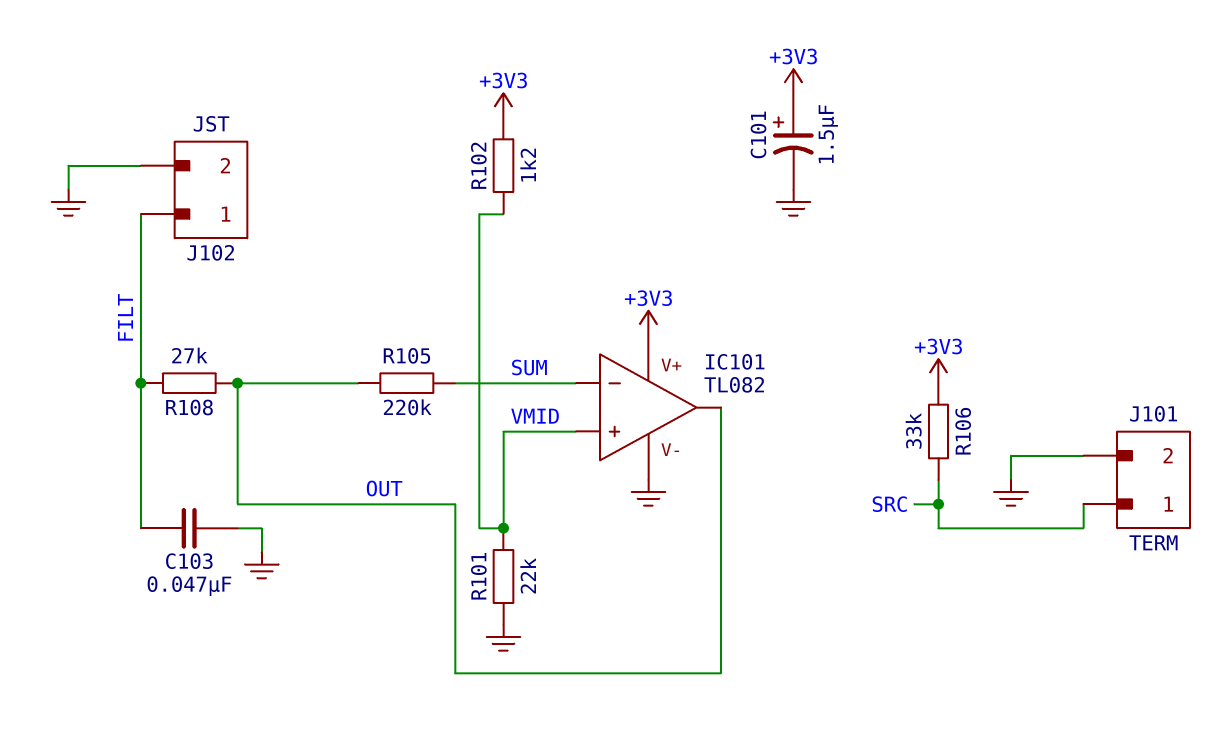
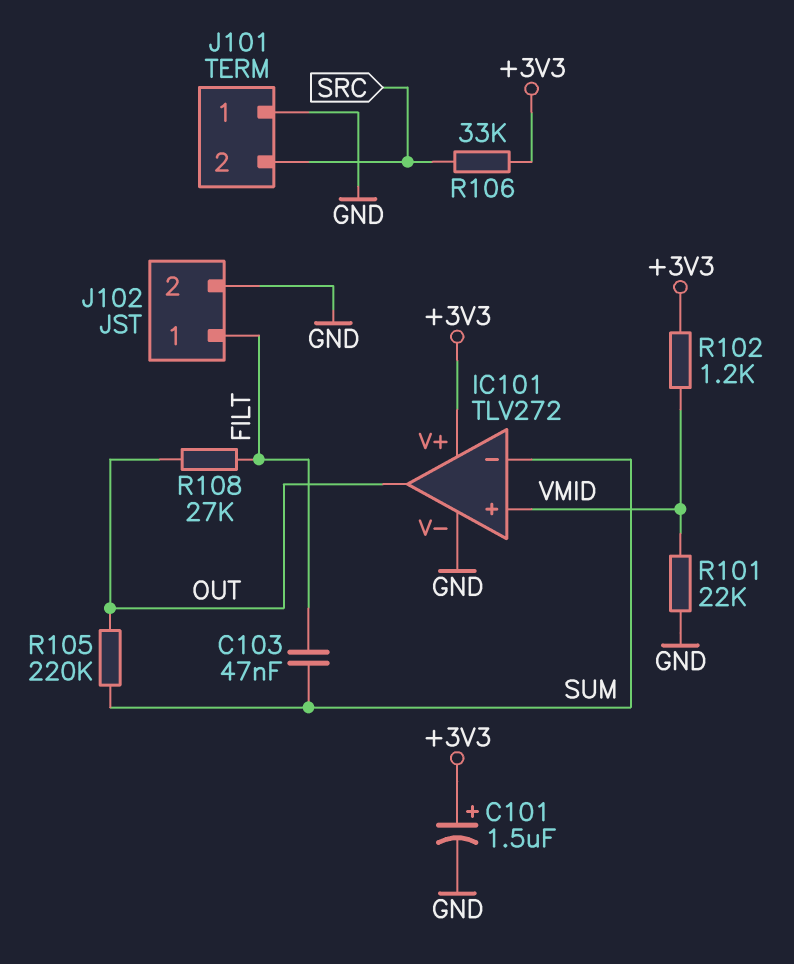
C103: 47nF (FILT, GND) -> 47nF (FILT, SUM)
IC101: TL082 -> TLV272
J101 pin 1: SRC -> GND
J101 pin 2: GND -> SRC

